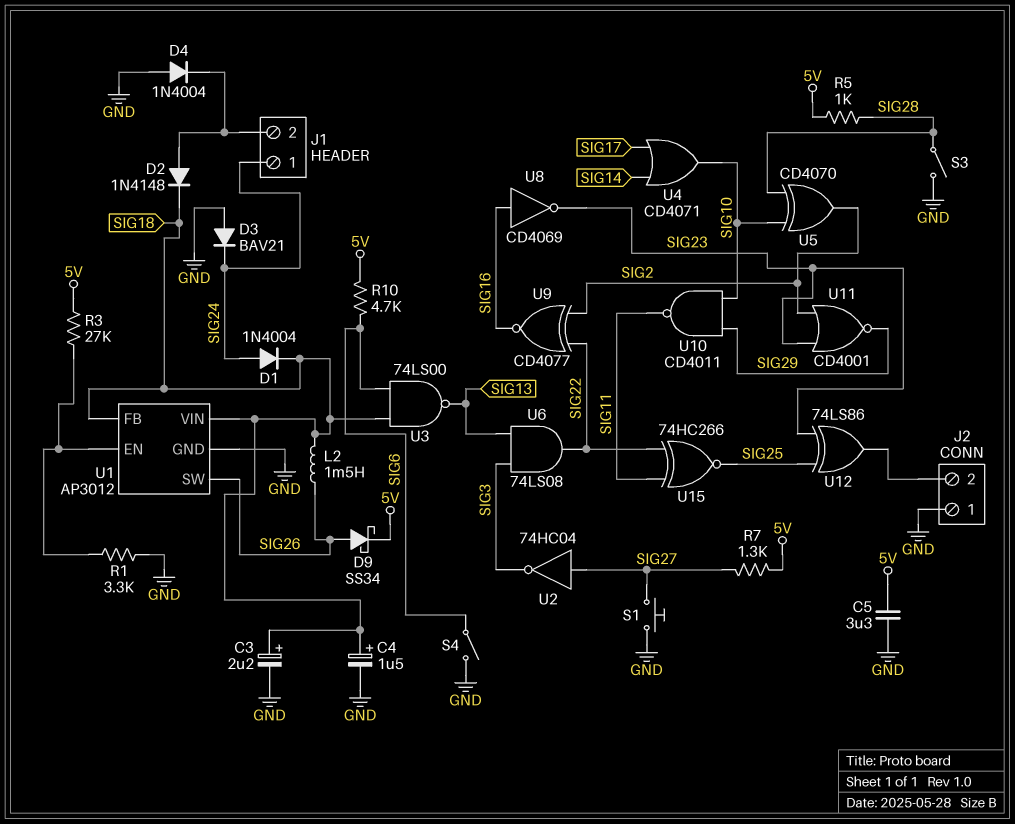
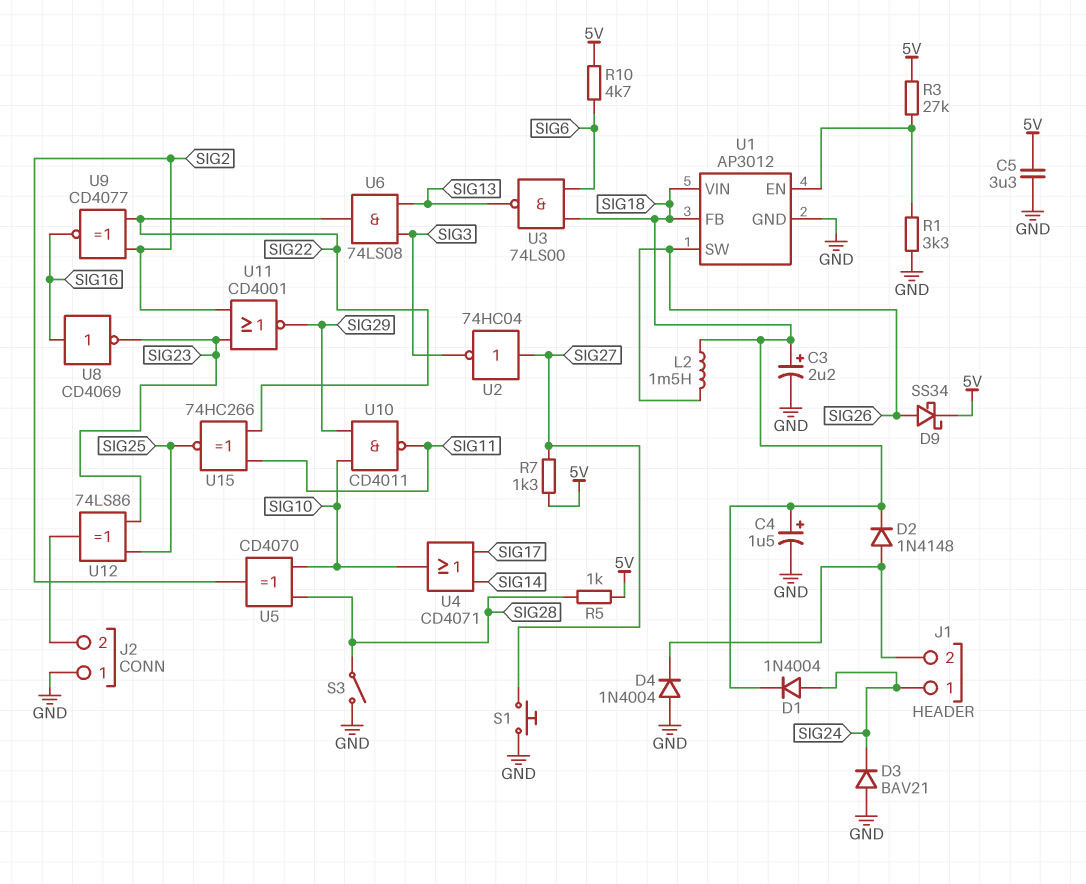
S4: switch (GND, SIG6) -> none

